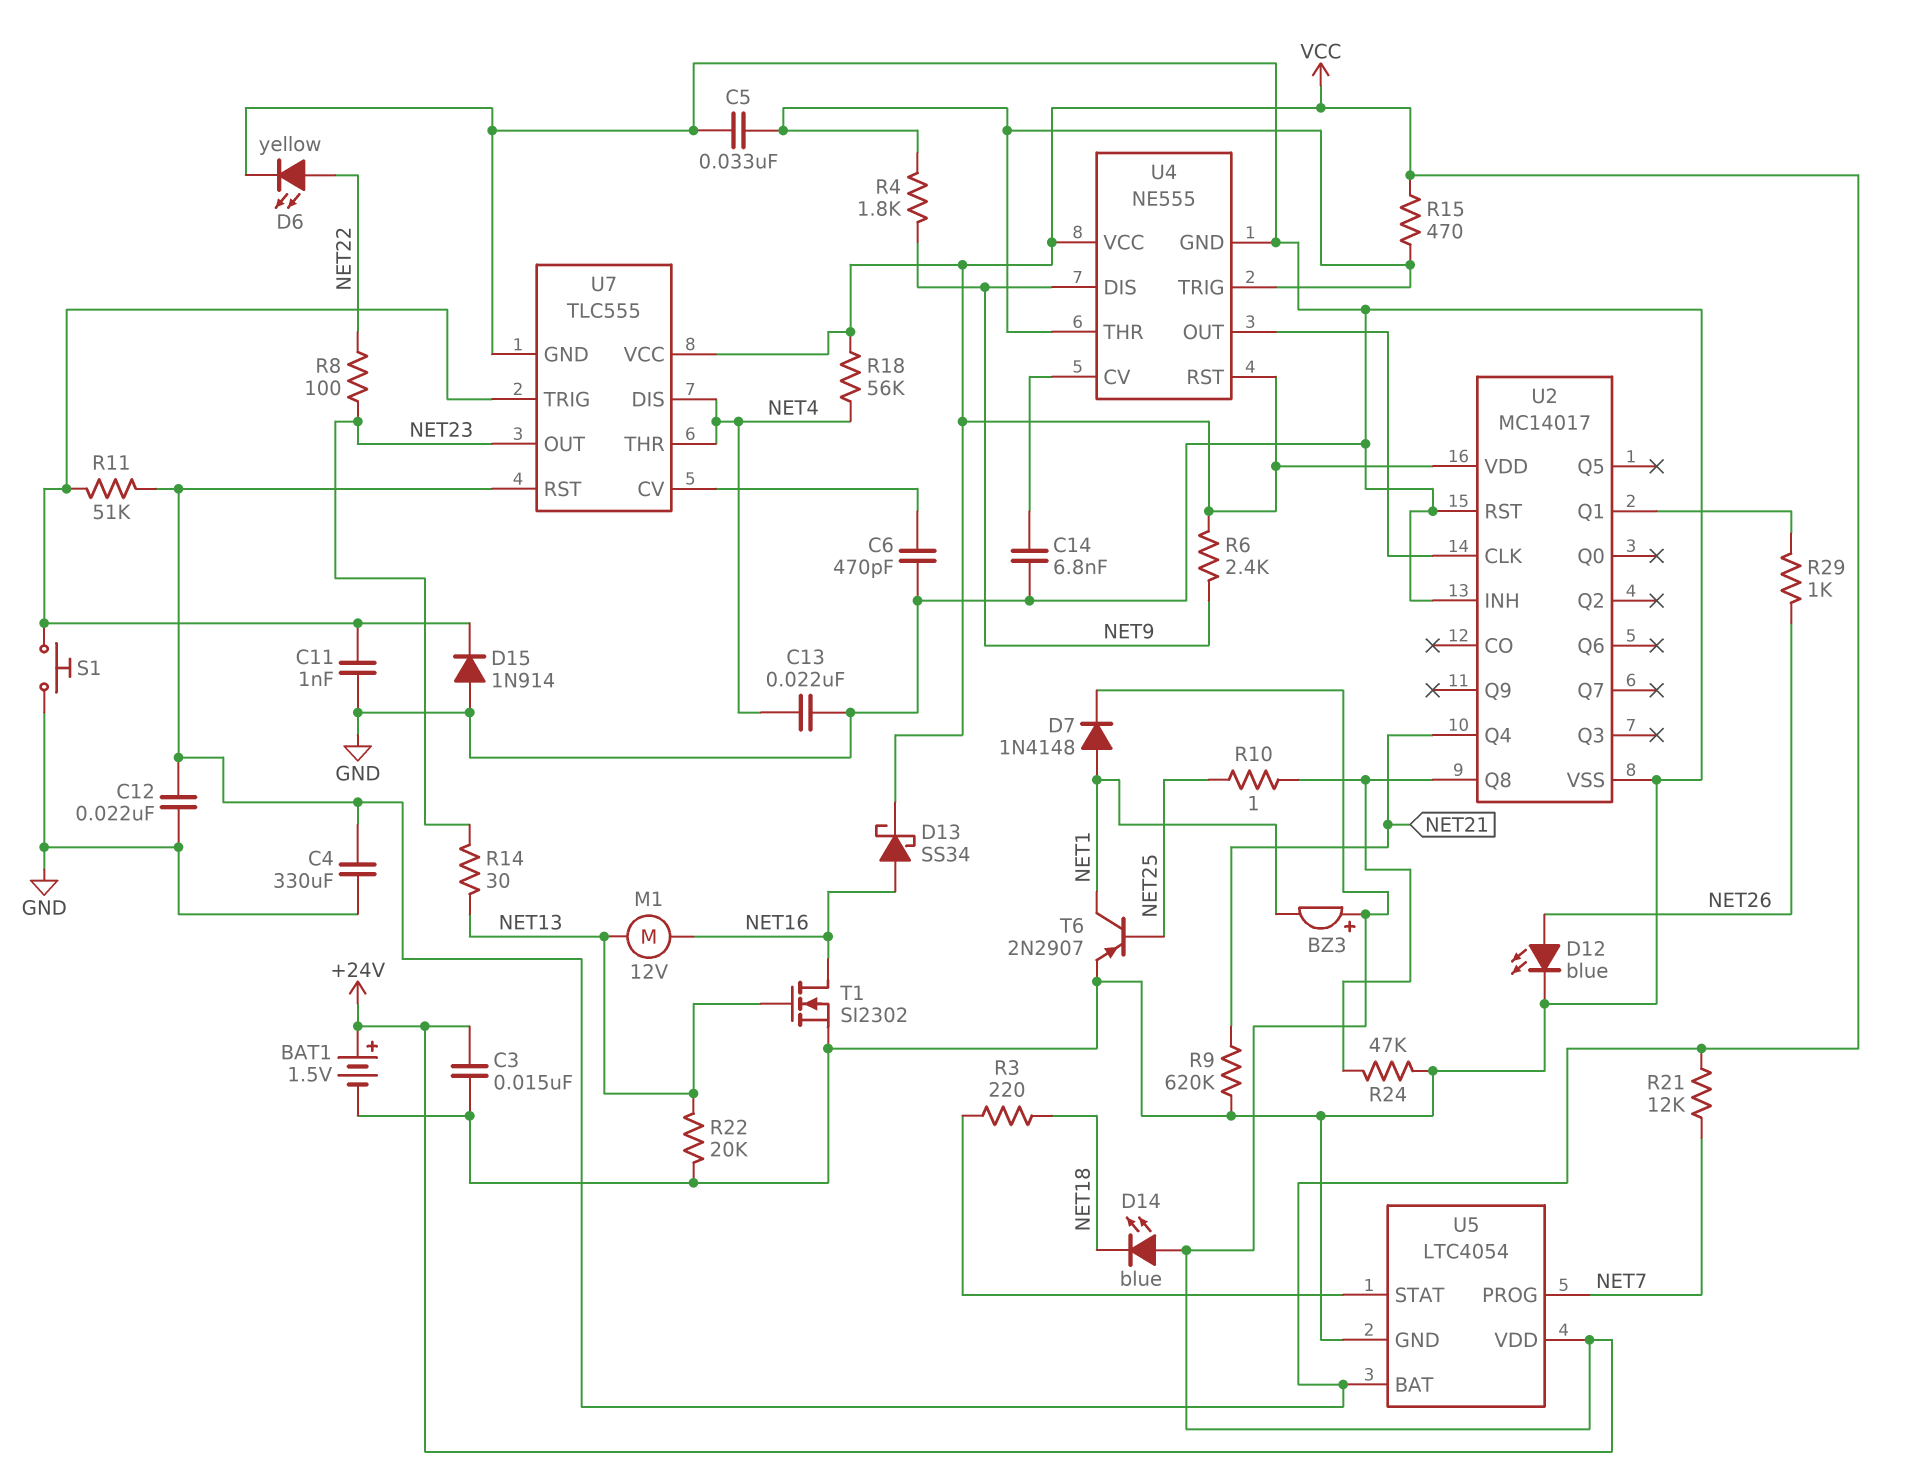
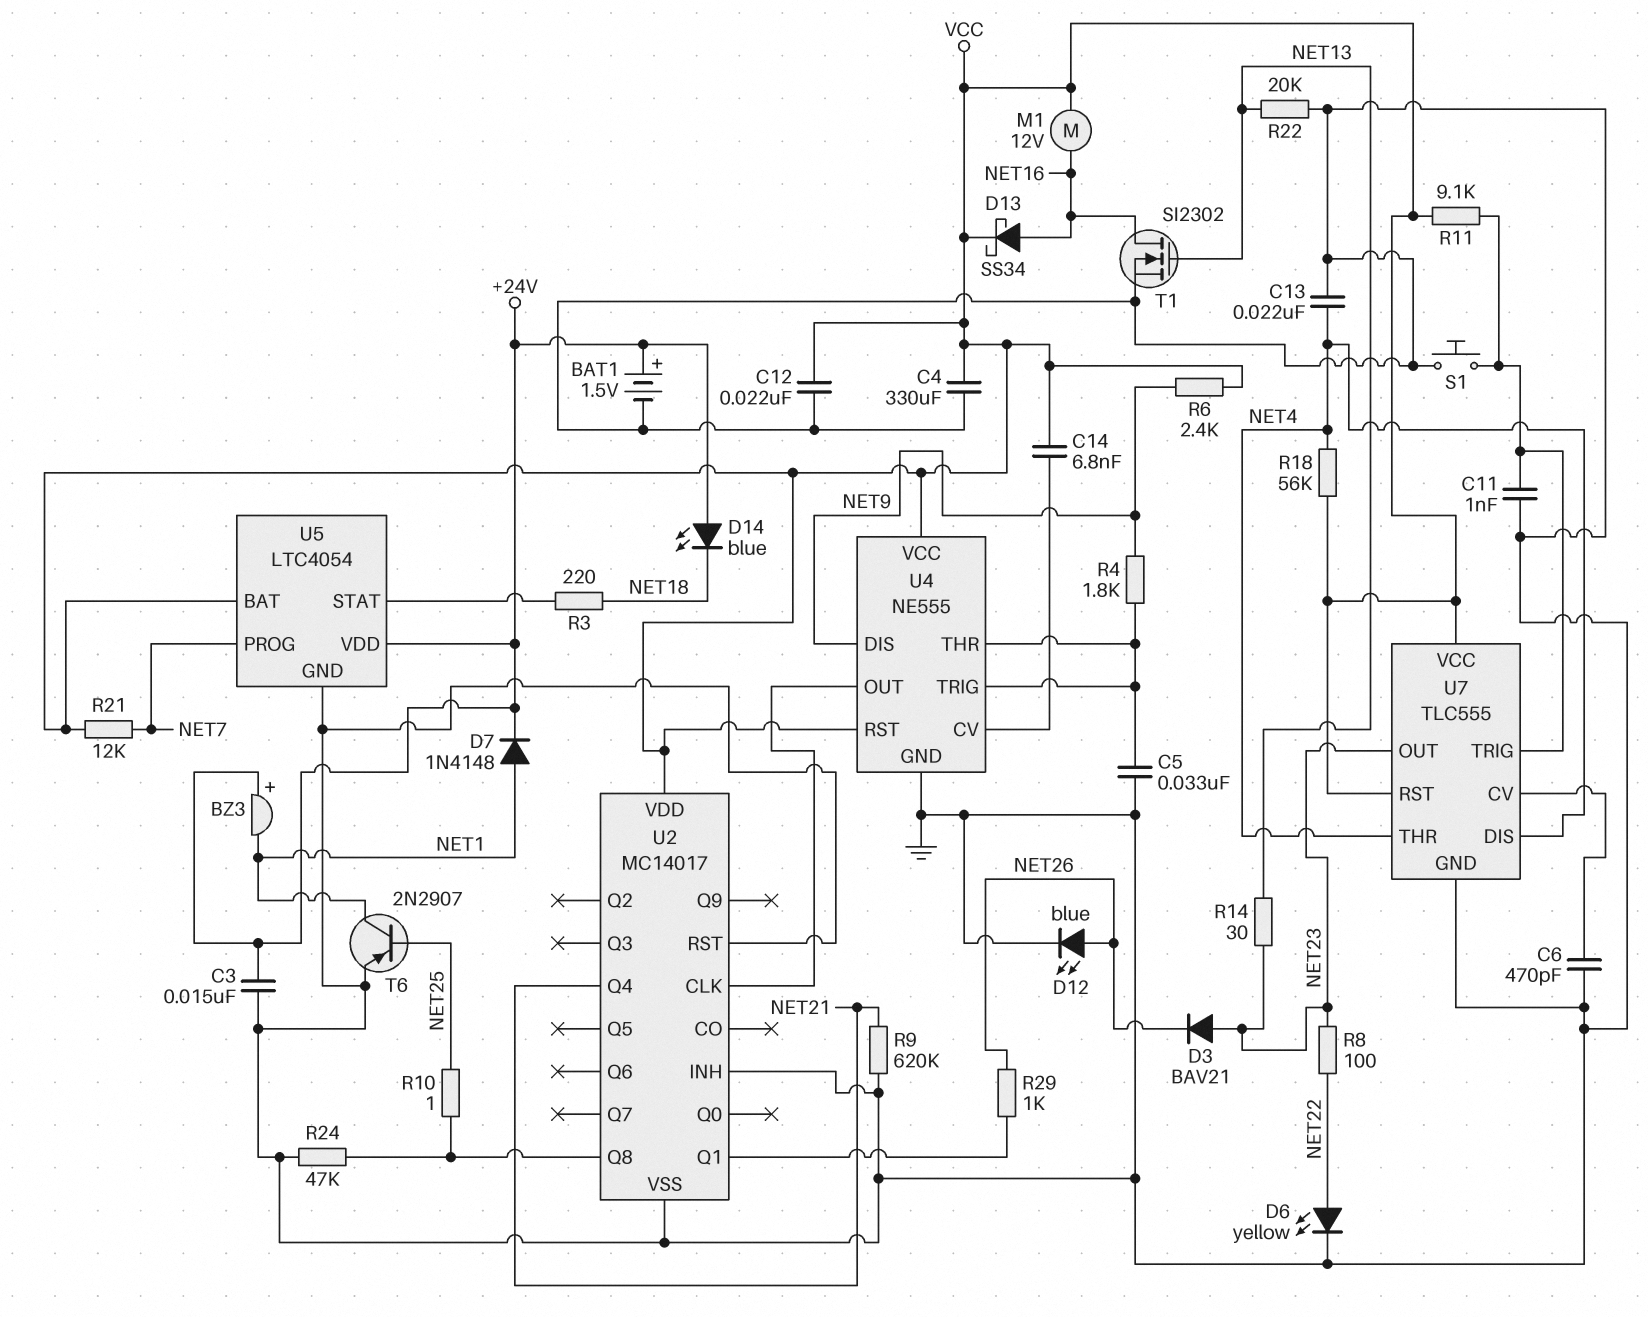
C14: 6.8nF (GND, U4/CV) -> 6.8nF (U4/CV, VCC)
D3: none -> diode BAV21 (A NET23, K NET26)
D15: diode 1N914 (A GND, K U7/TRIG) -> none
M1: motor 12V (NET13, NET16) -> motor 12V (NET16, VCC)
R11: 51k (U7/TRIG, VCC) -> 9.1k (U7/TRIG, VCC)
R15: 470 (U4/THR, VCC) -> none

